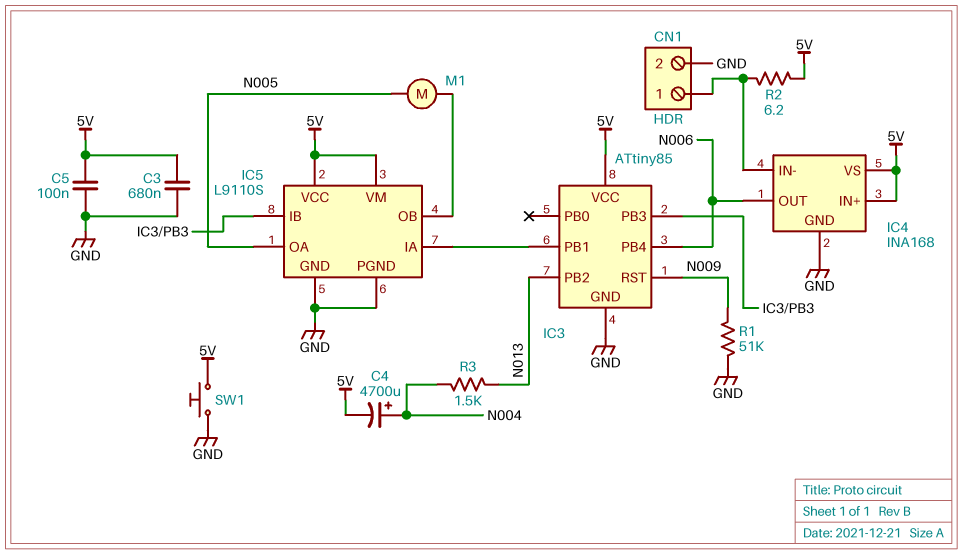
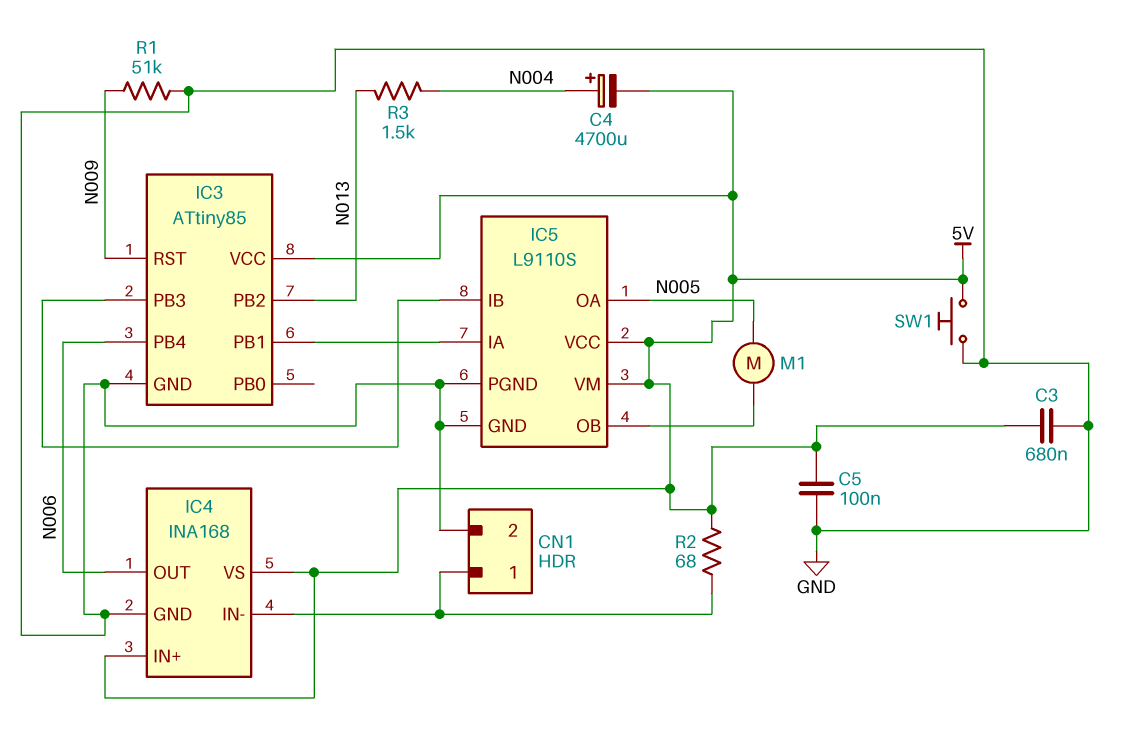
R2: 6.2 (5V, CN1/1) -> 68 (5V, CN1/1)

